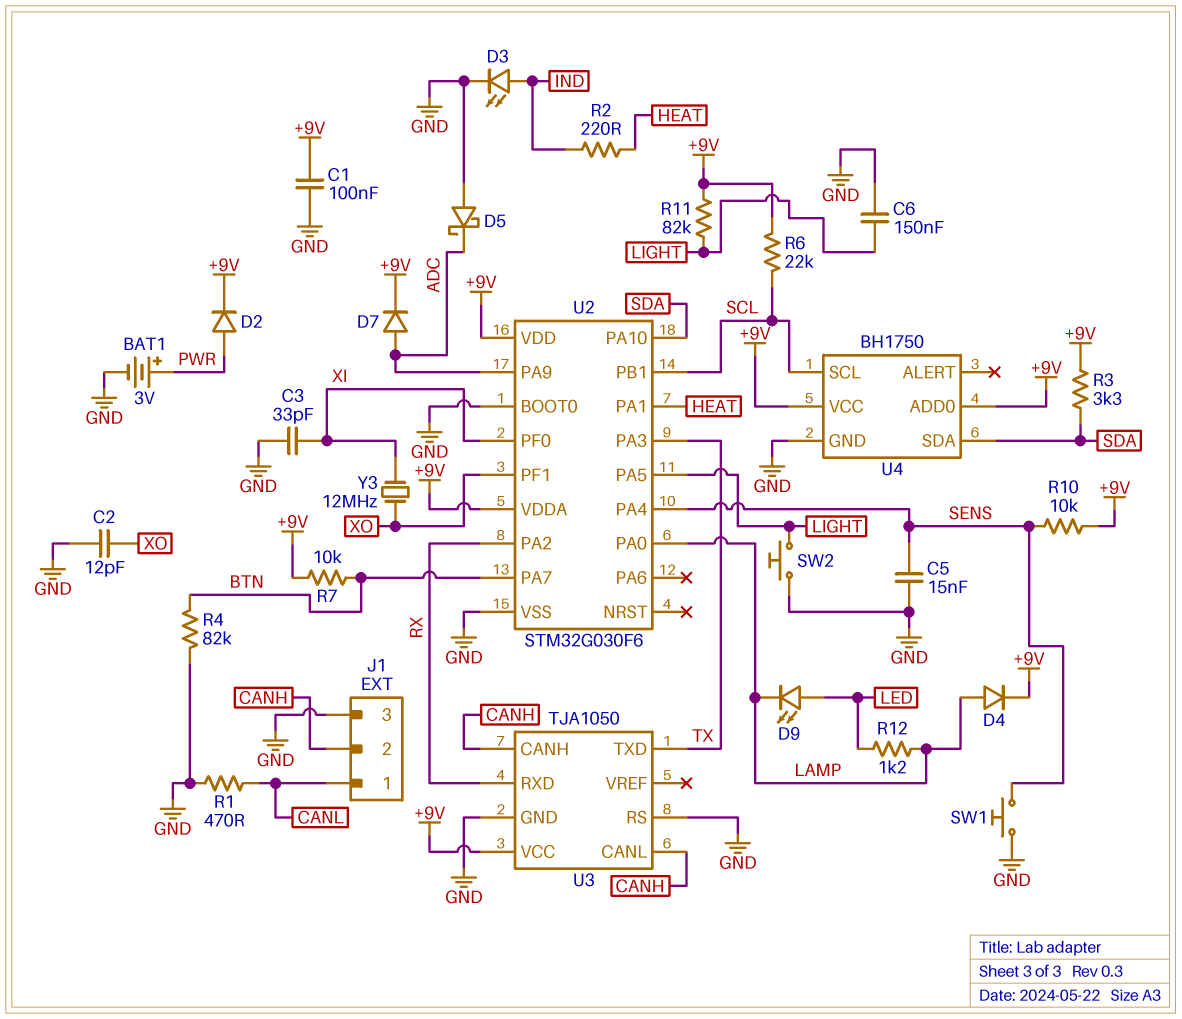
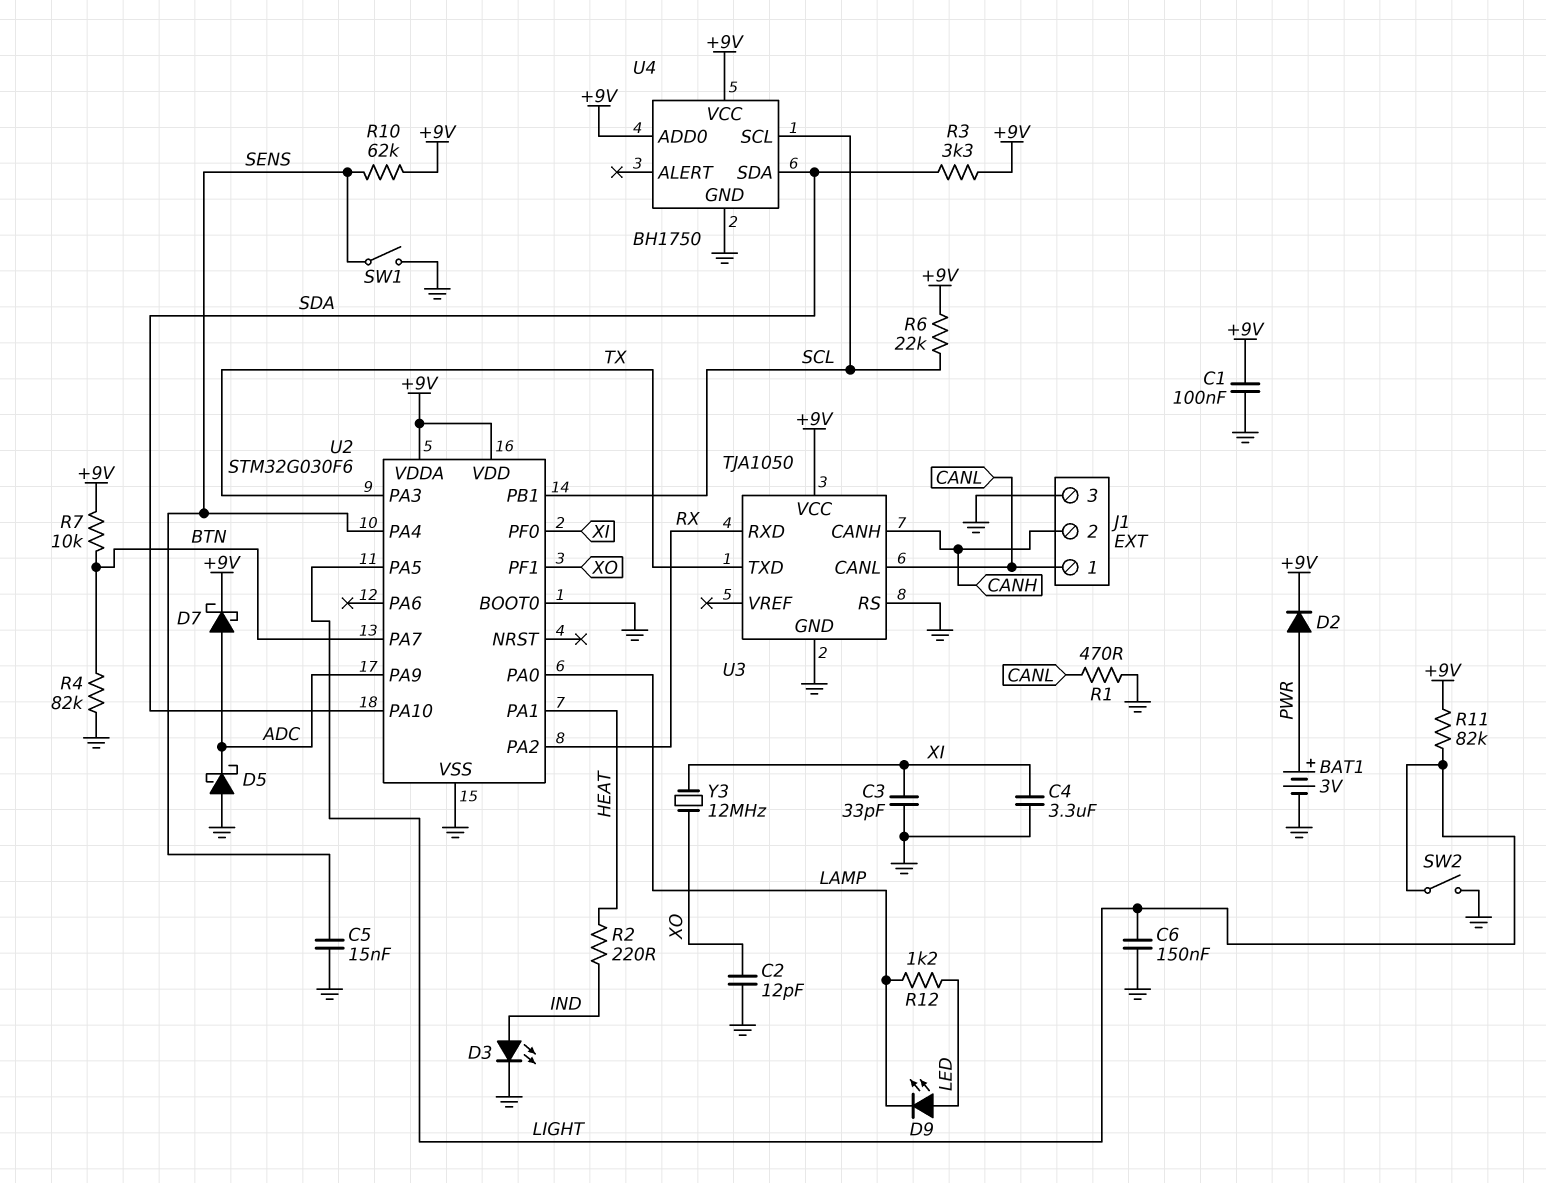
C4: none -> 3.3uF (GND, XI)
D4: diode (A LAMP, K +9V) -> none
D7: diode (A ADC, K +9V) -> schottky (A ADC, K +9V)
R10: 10k (+9V, SENS) -> 62k (+9V, SENS)
SW1: button (GND, SENS) -> switch (GND, SENS)
SW2: button (GND, LIGHT) -> switch (GND, LIGHT)
U3 pin CANL: CANH -> CANL

